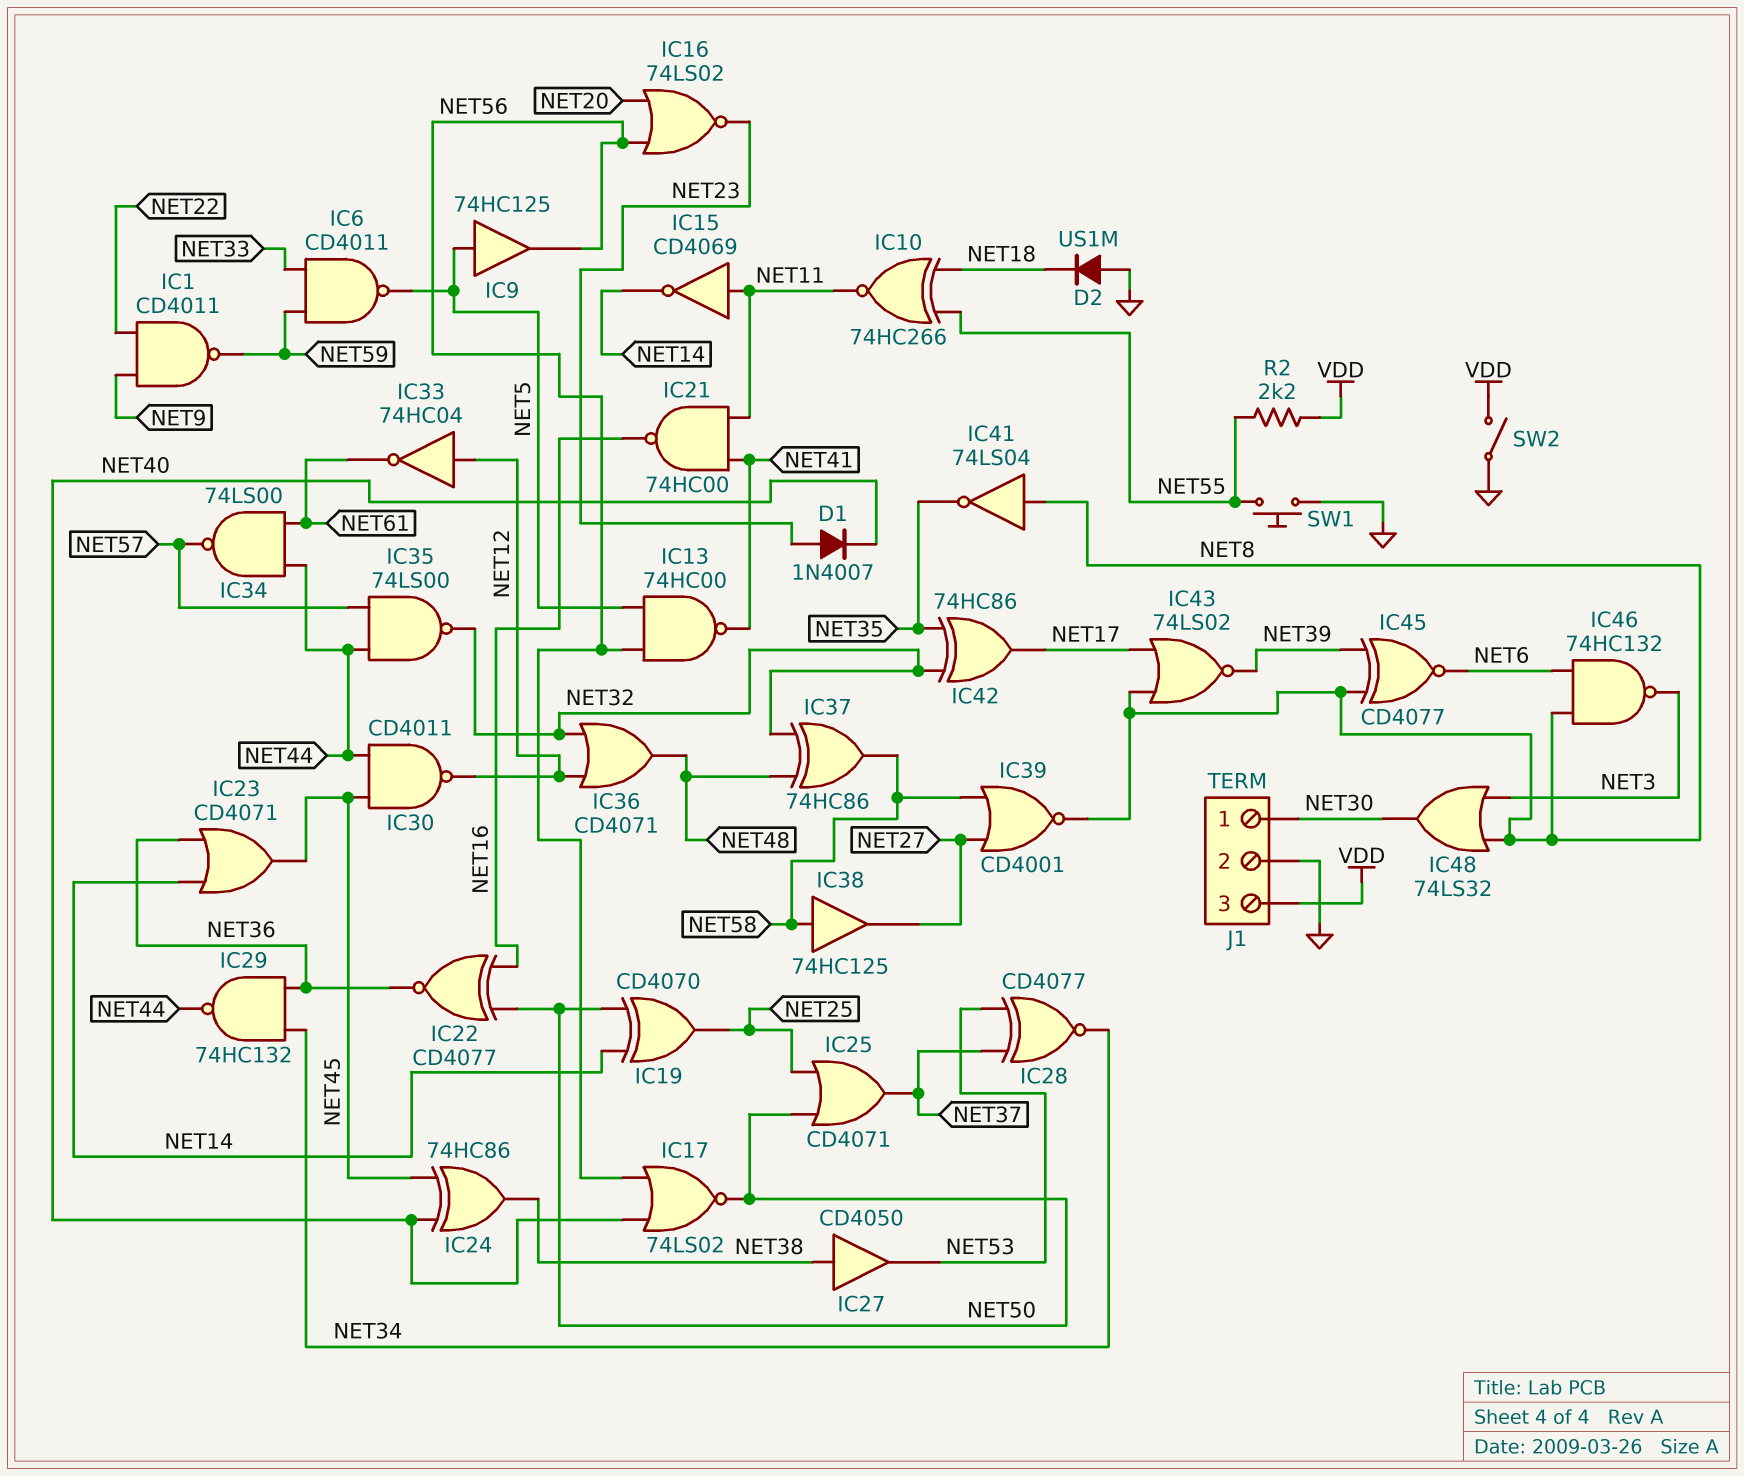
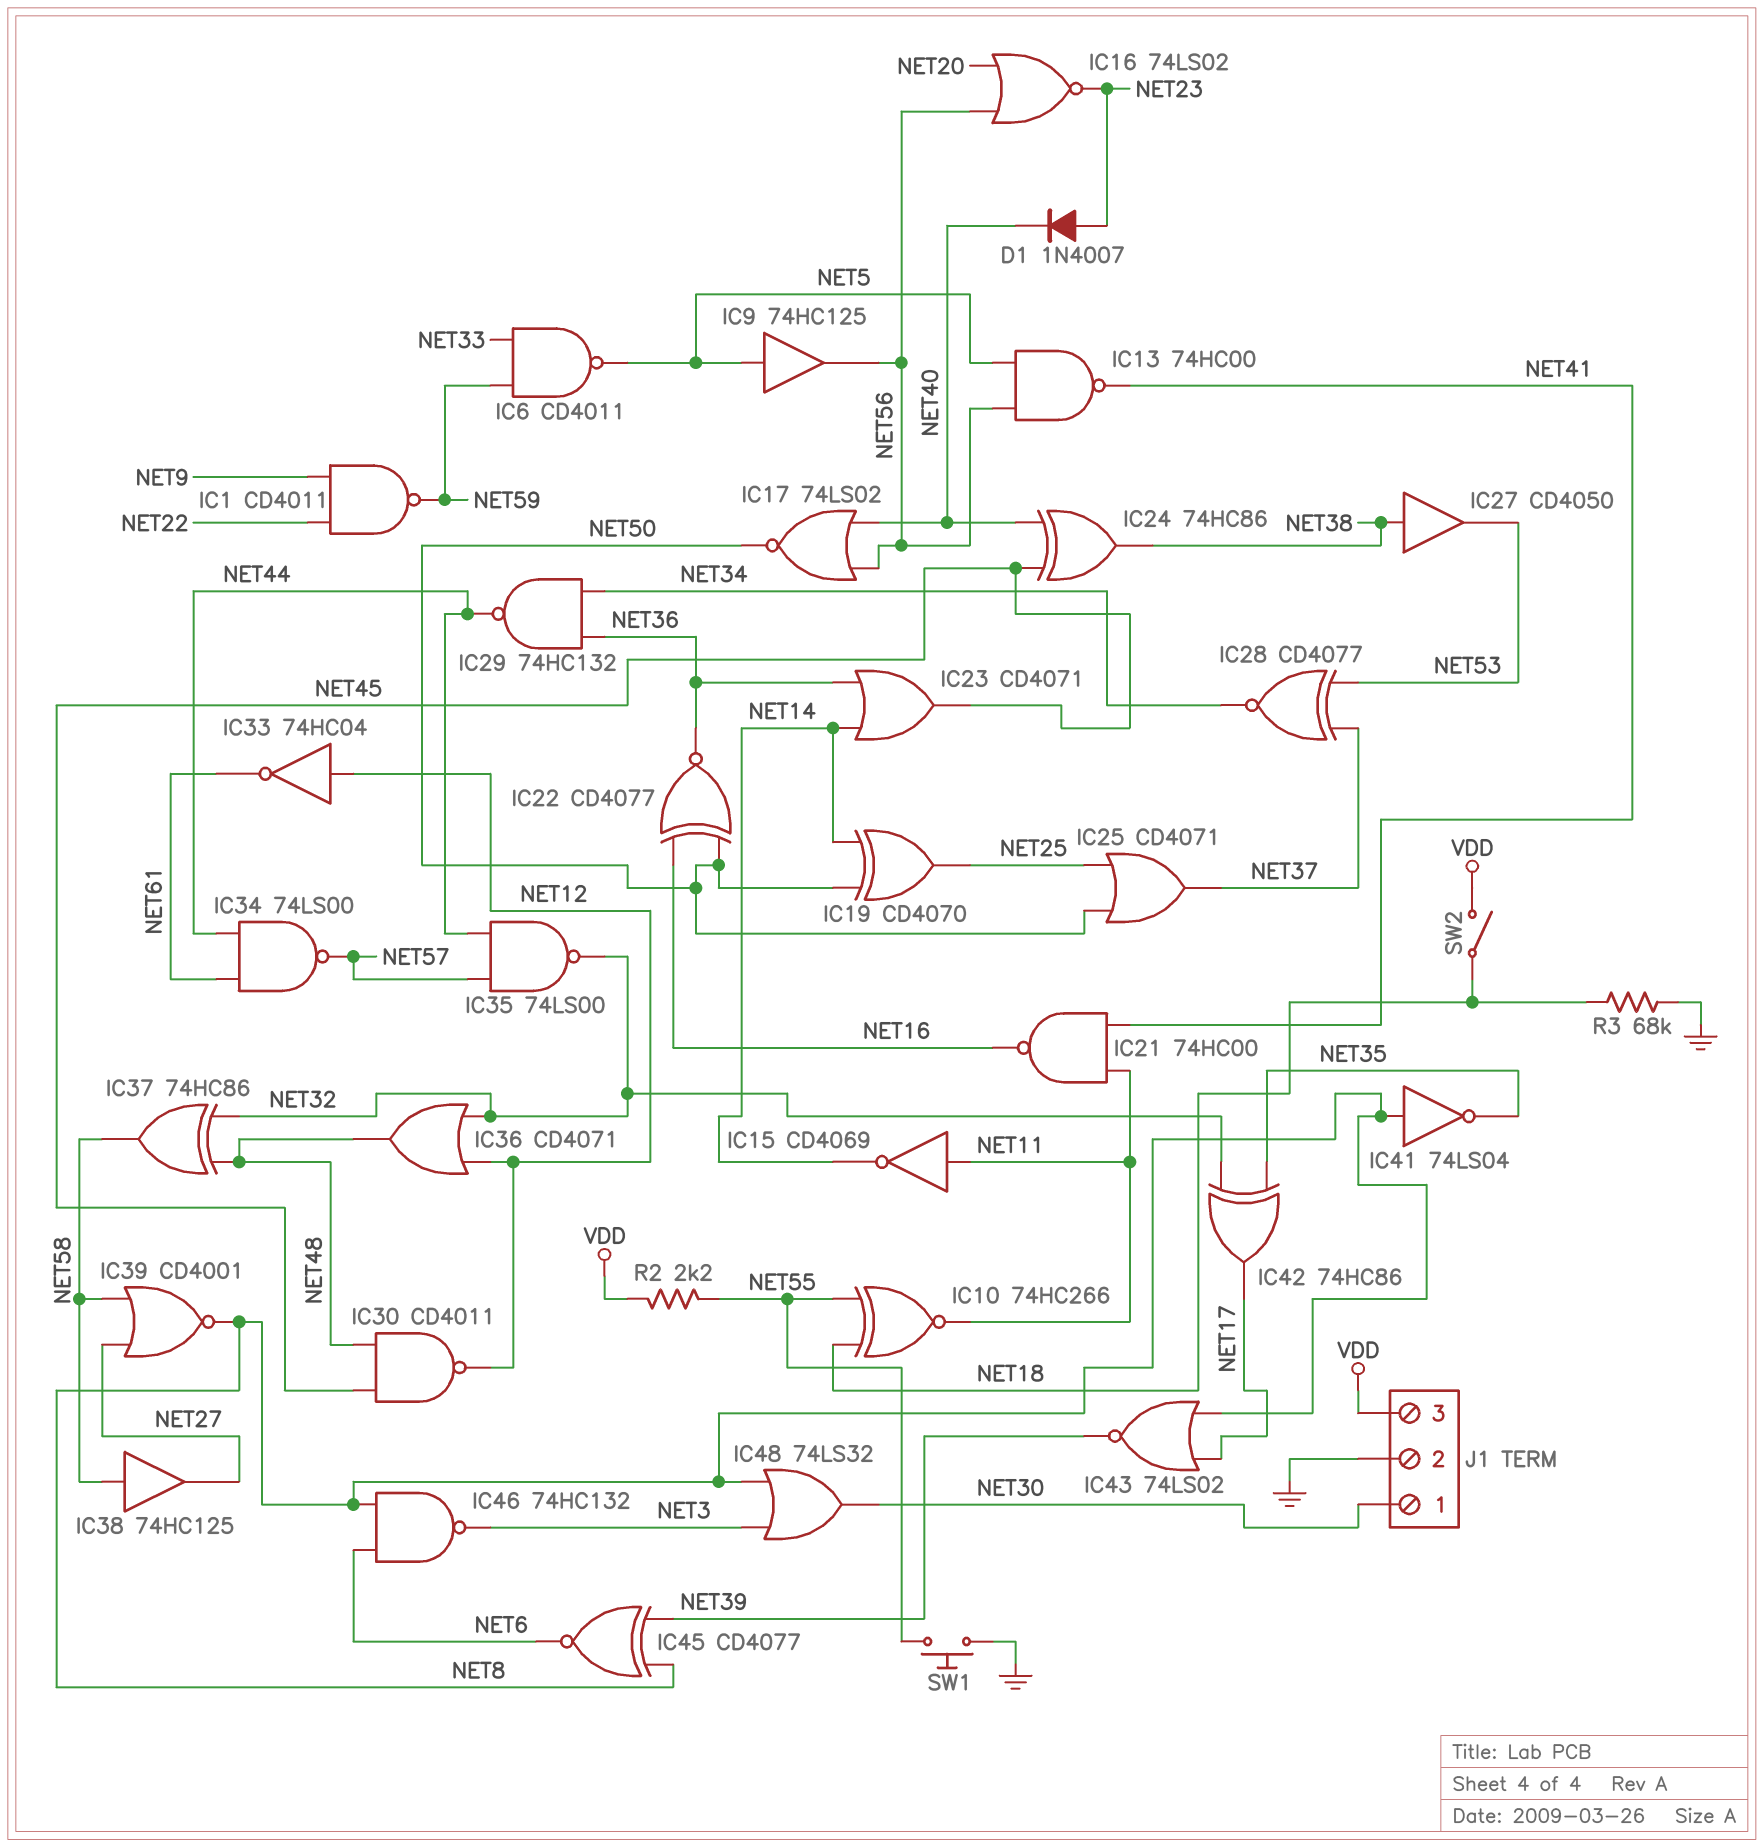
D2: diode US1M (A GND, K NET18) -> none
IC30: NAND CD4011 (in NET44, in NET45, out NET12) -> NAND CD4011 (in NET45, in NET48, out NET12)
R3: none -> 68k (GND, NET18)
SW2: switch (GND, VDD) -> switch (NET18, VDD)

